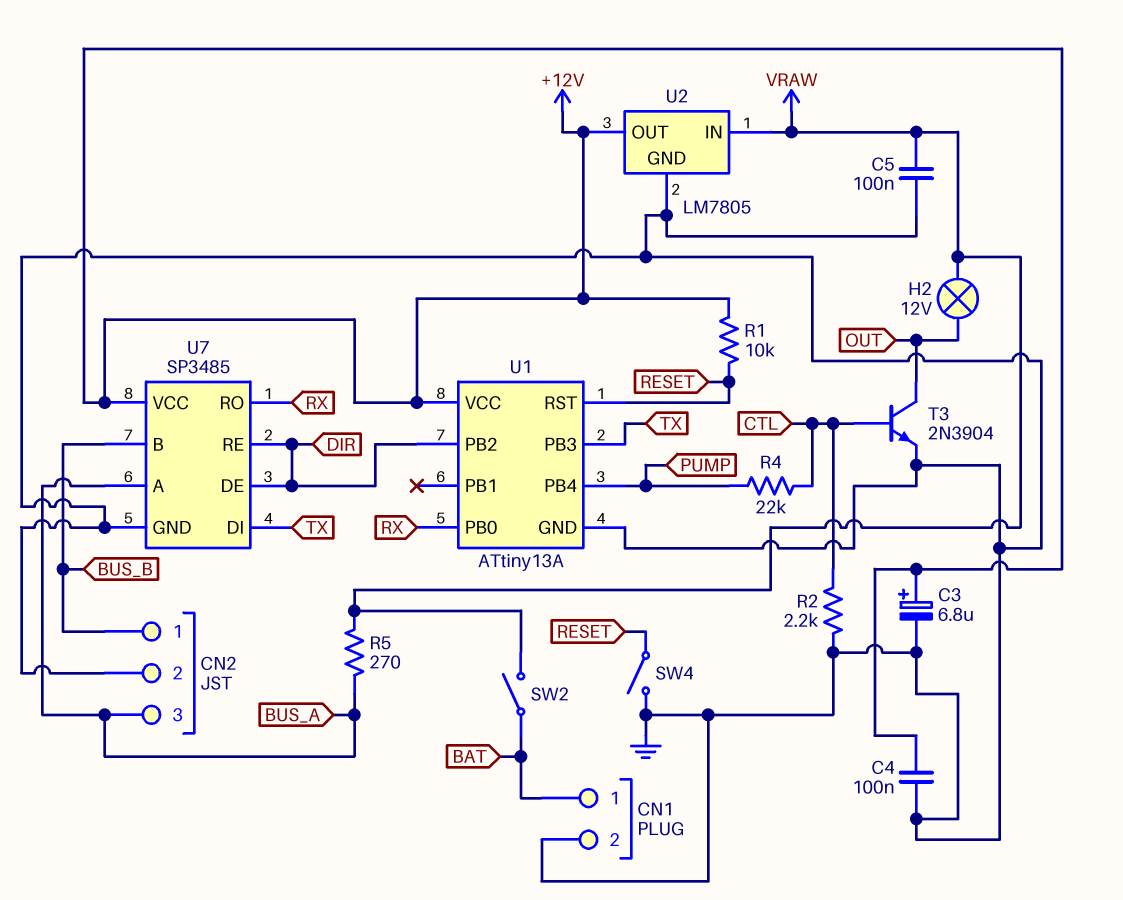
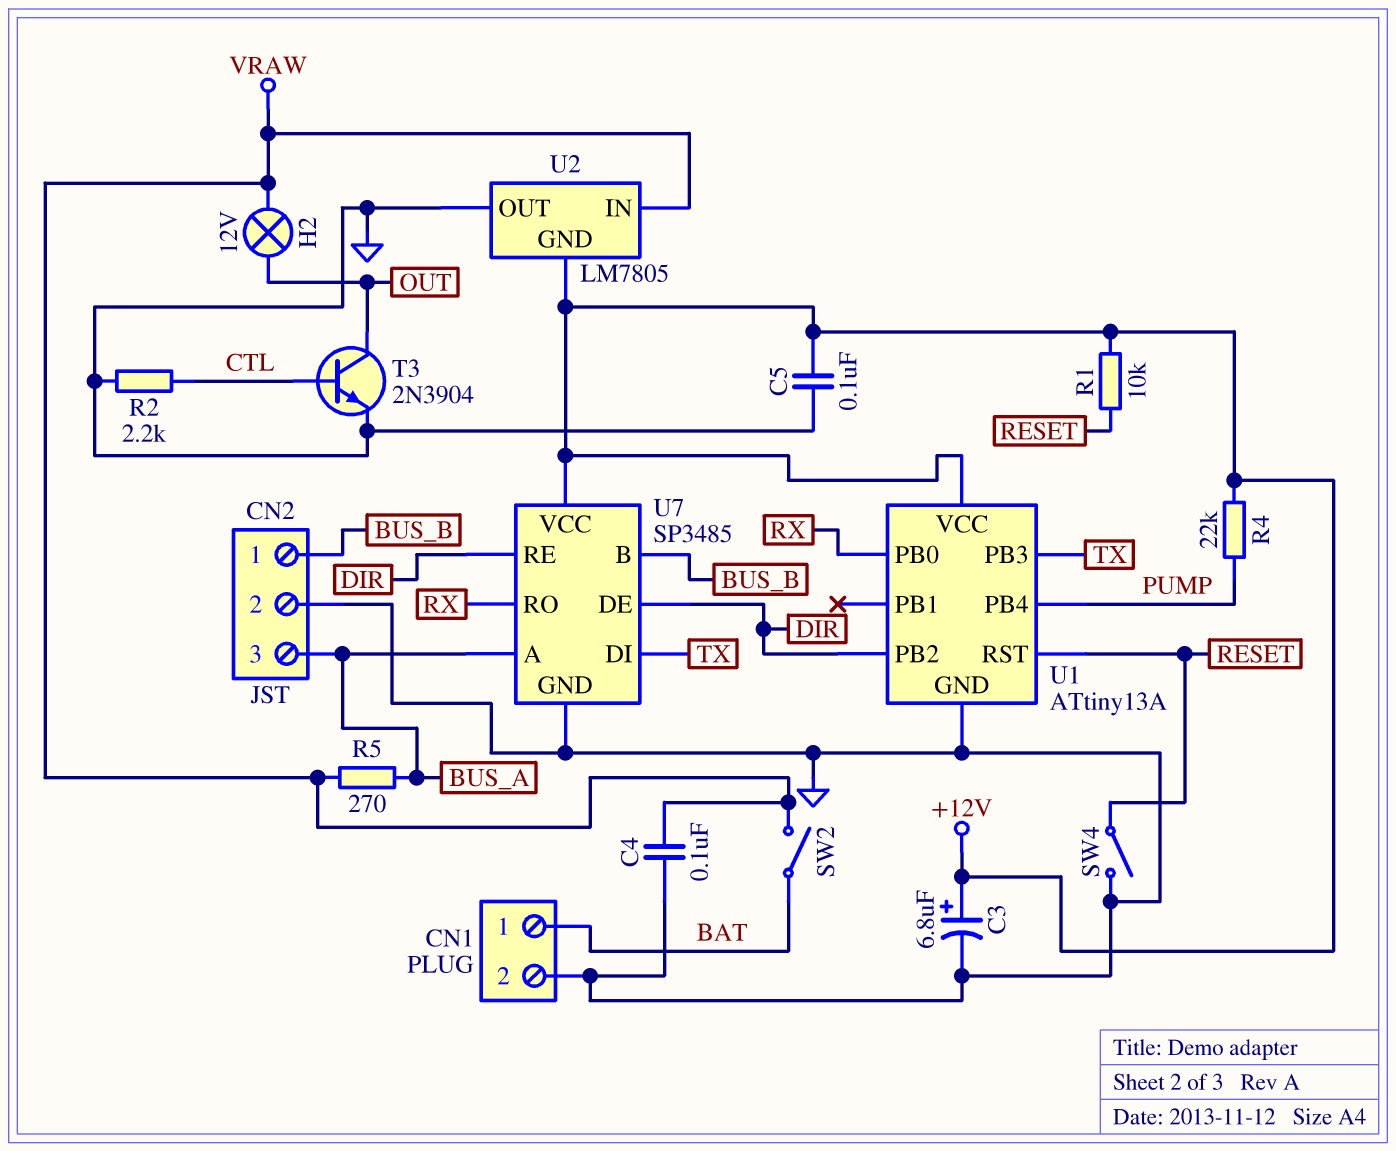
C4: 100nF (+12V, GND) -> 100nF (GND, VRAW)
C5: 100nF (GND, VRAW) -> 100nF (+12V, GND)
R4: 22k (CTL, PUMP) -> 22k (+12V, PUMP)
U2 pin GND: GND -> +12V
U2 pin OUT: +12V -> GND

